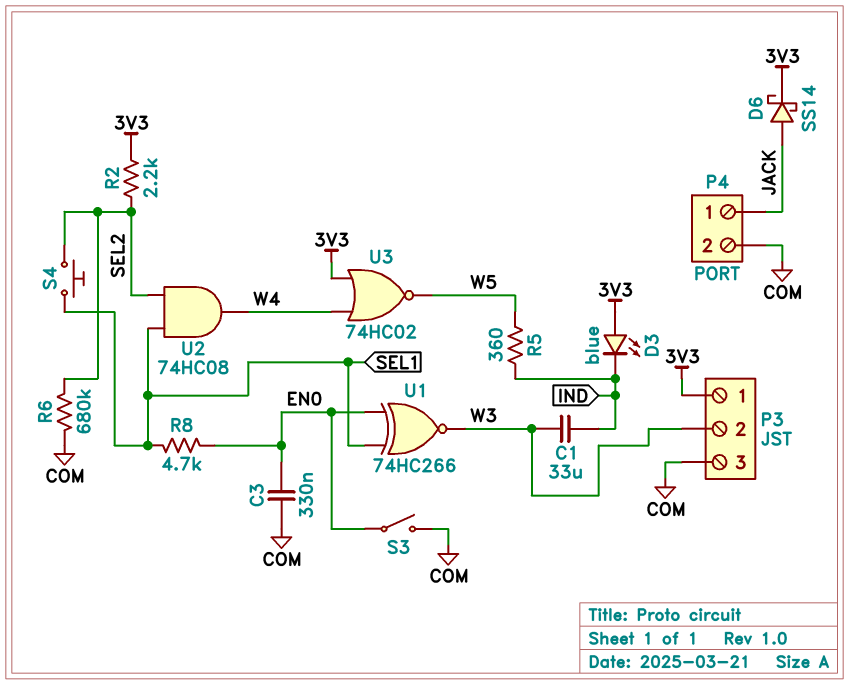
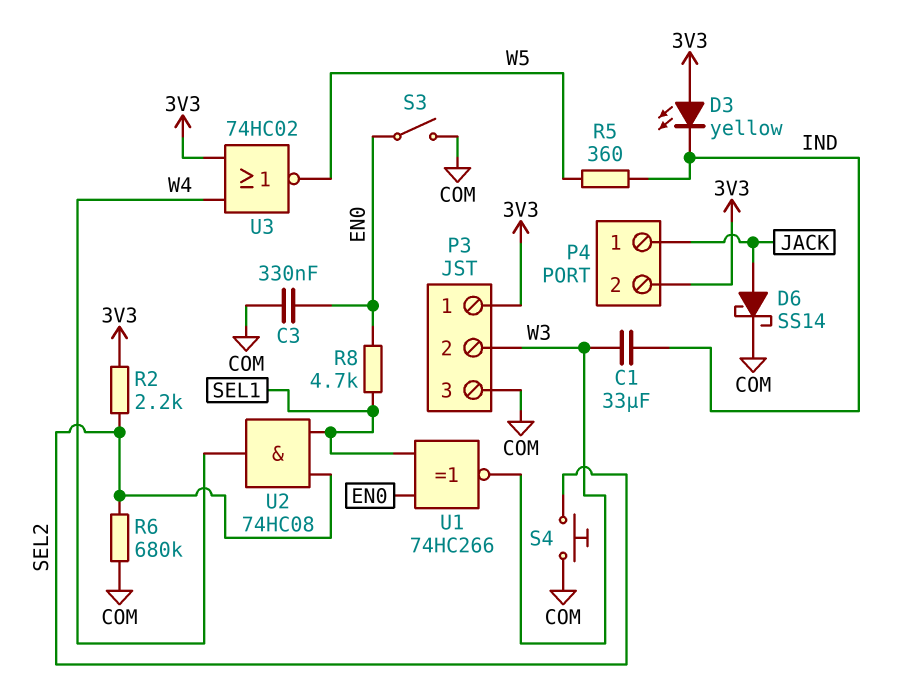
D3: LED blue (A 3V3, K IND) -> LED yellow (A 3V3, K IND)
D6: schottky SS14 (A JACK, K 3V3) -> schottky SS14 (A JACK, K COM)
P4 pin 2: COM -> 3V3
S4: button (SEL1, SEL2) -> button (COM, SEL2)

